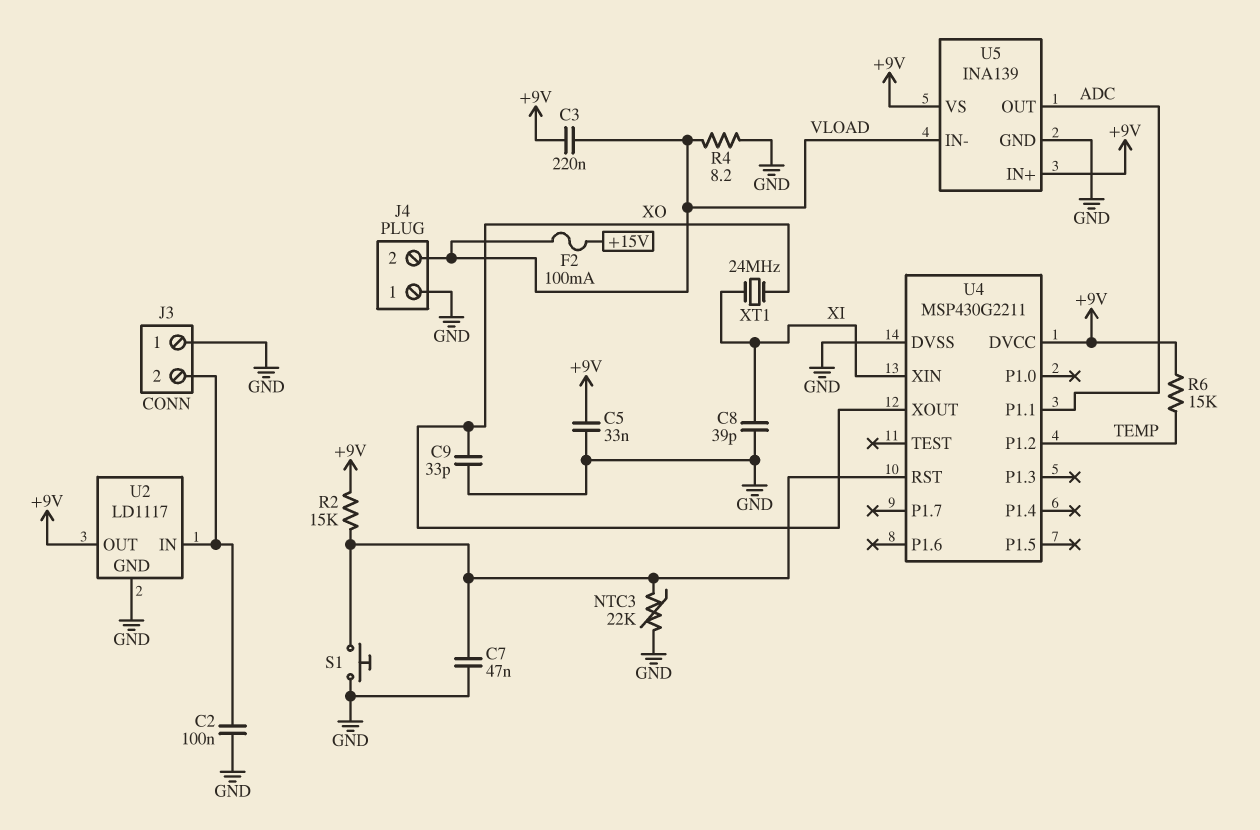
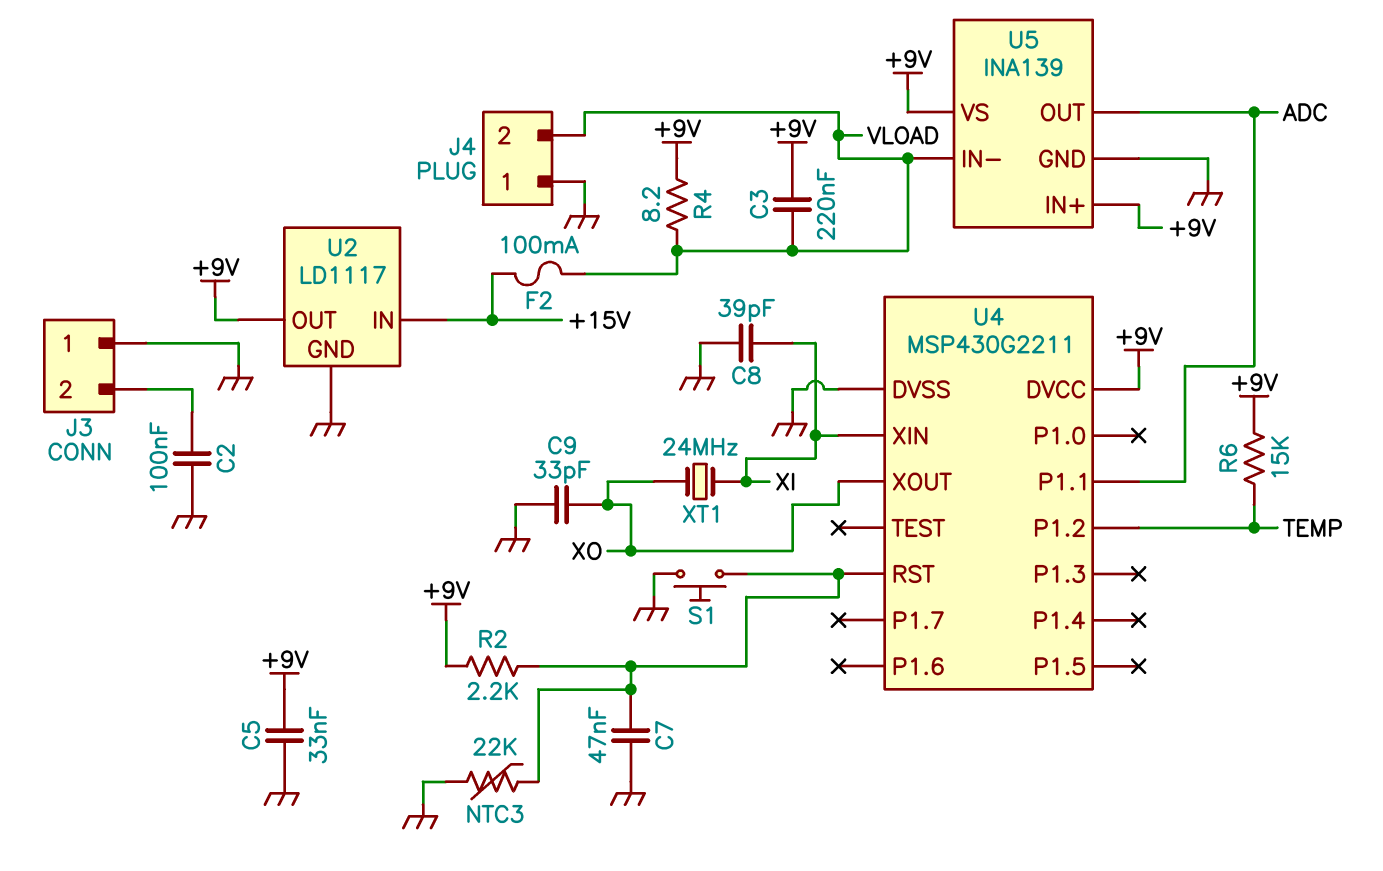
R2: 15k (+9V, U4/RST) -> 2.2k (+9V, U4/RST)
R4: 8.2 (GND, VLOAD) -> 8.2 (+9V, VLOAD)
U2 pin IN: J3/2 -> +15V

